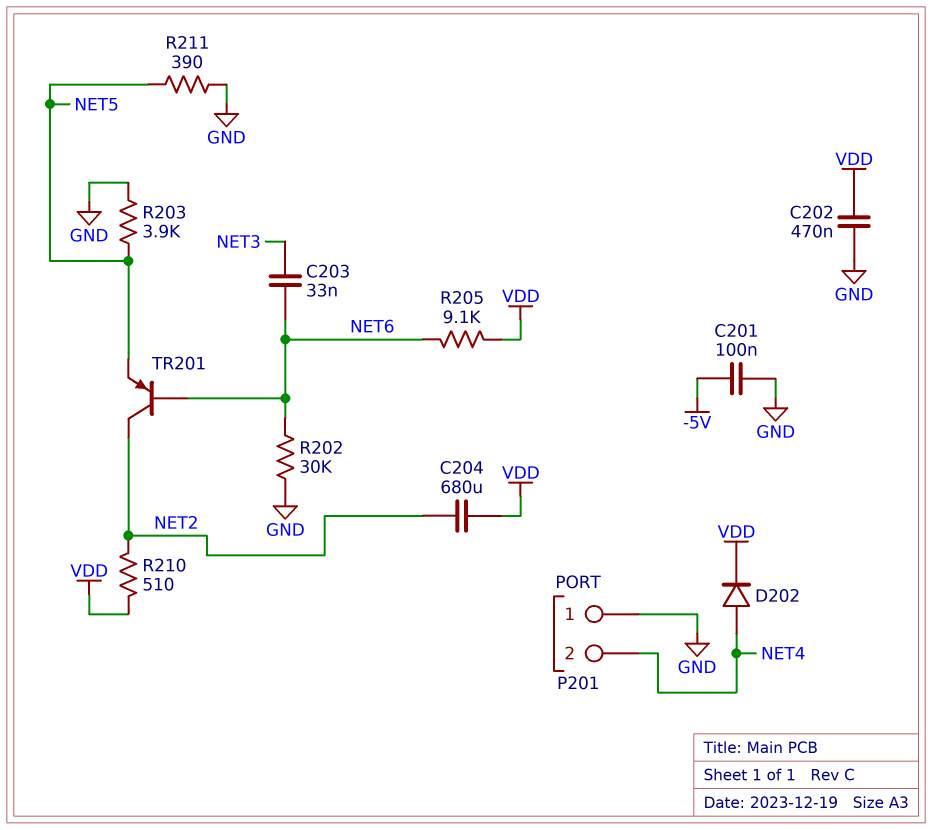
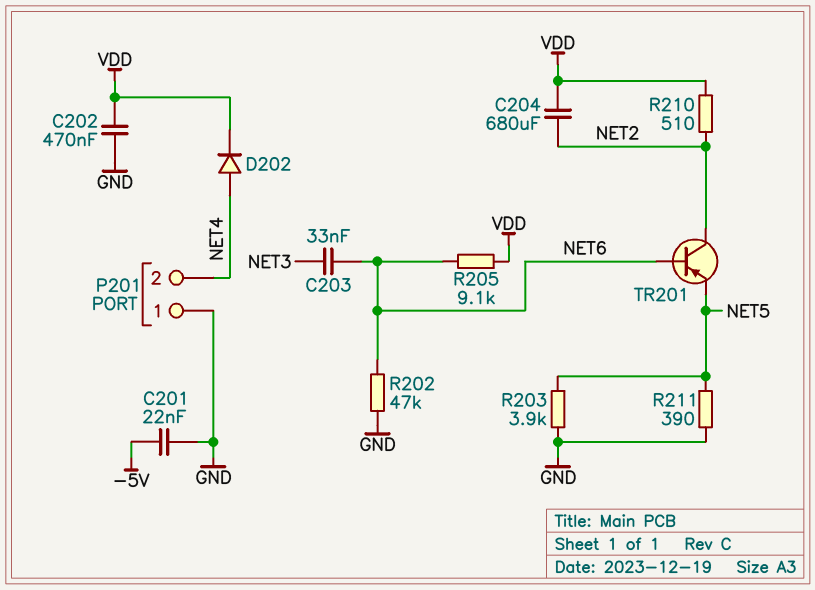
C201: 100nF (-5V, GND) -> 22nF (-5V, GND)
R202: 30k (GND, NET6) -> 47k (GND, NET6)

